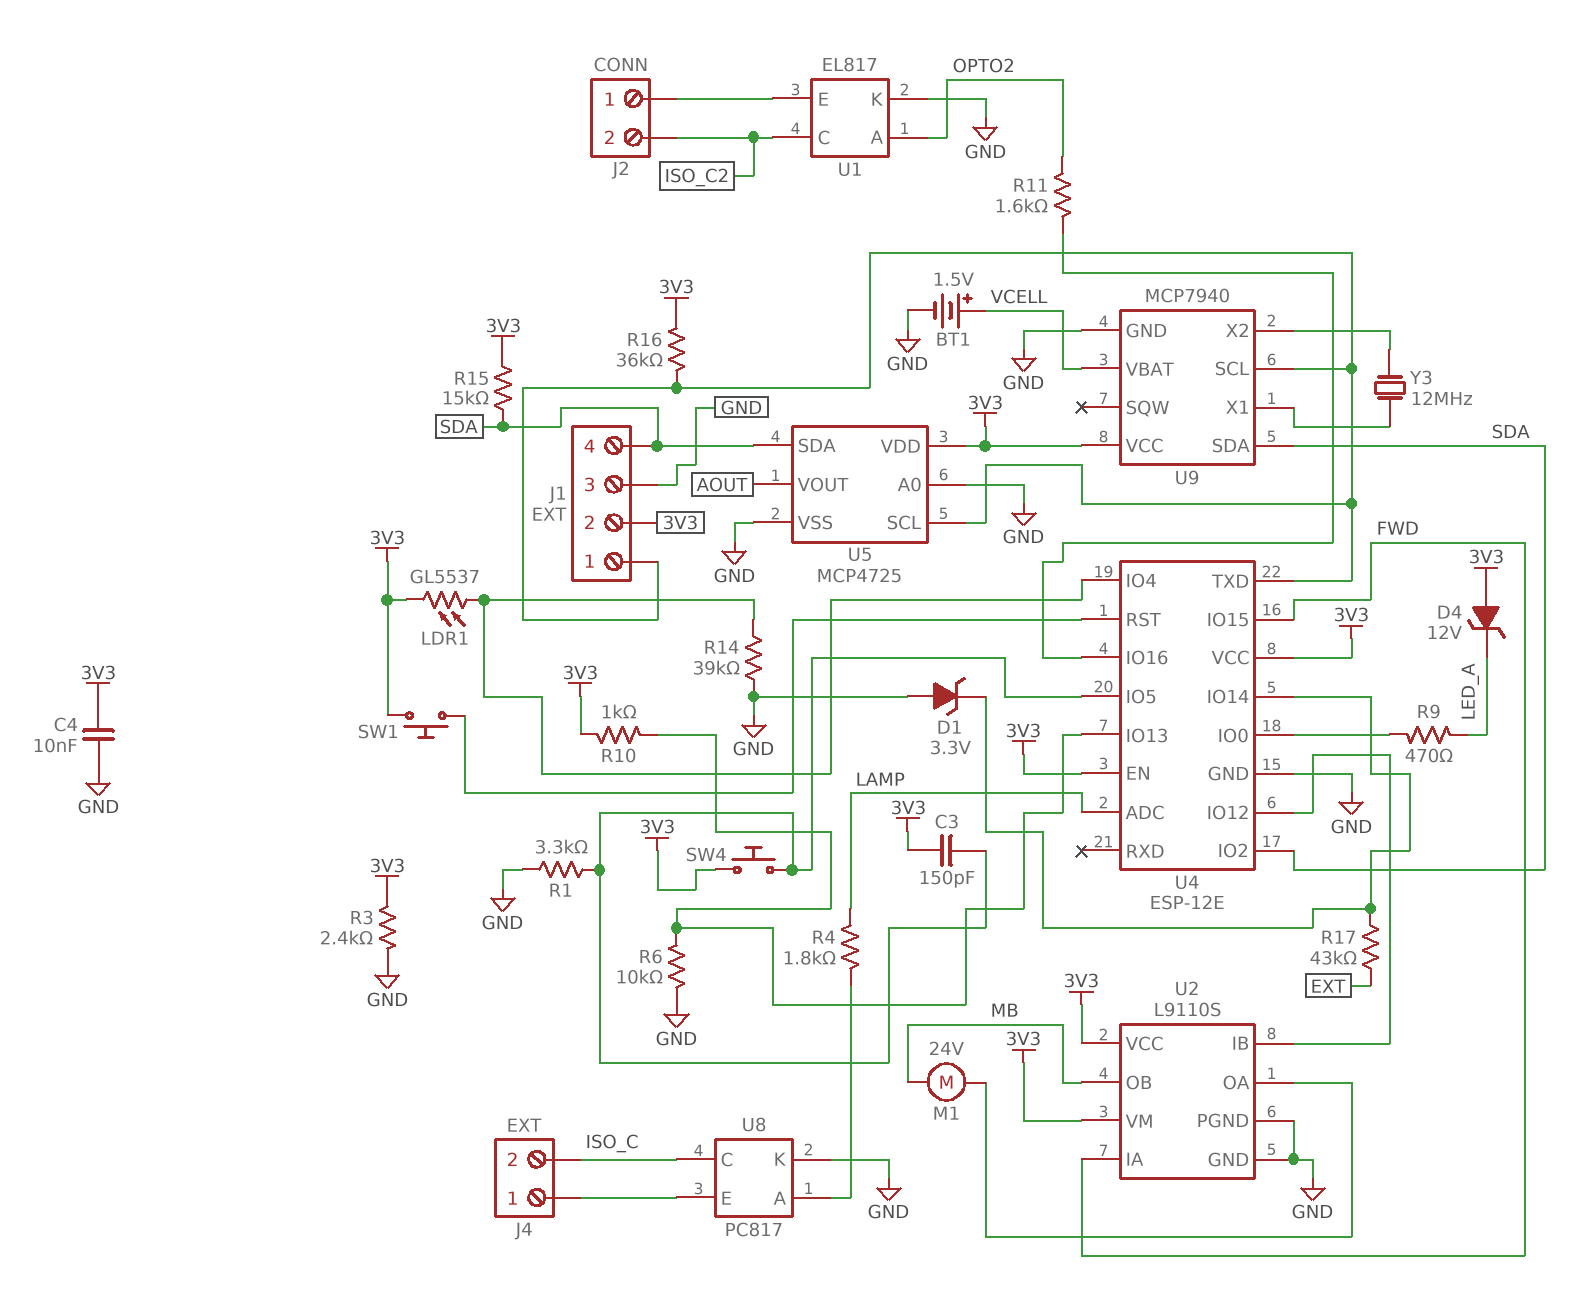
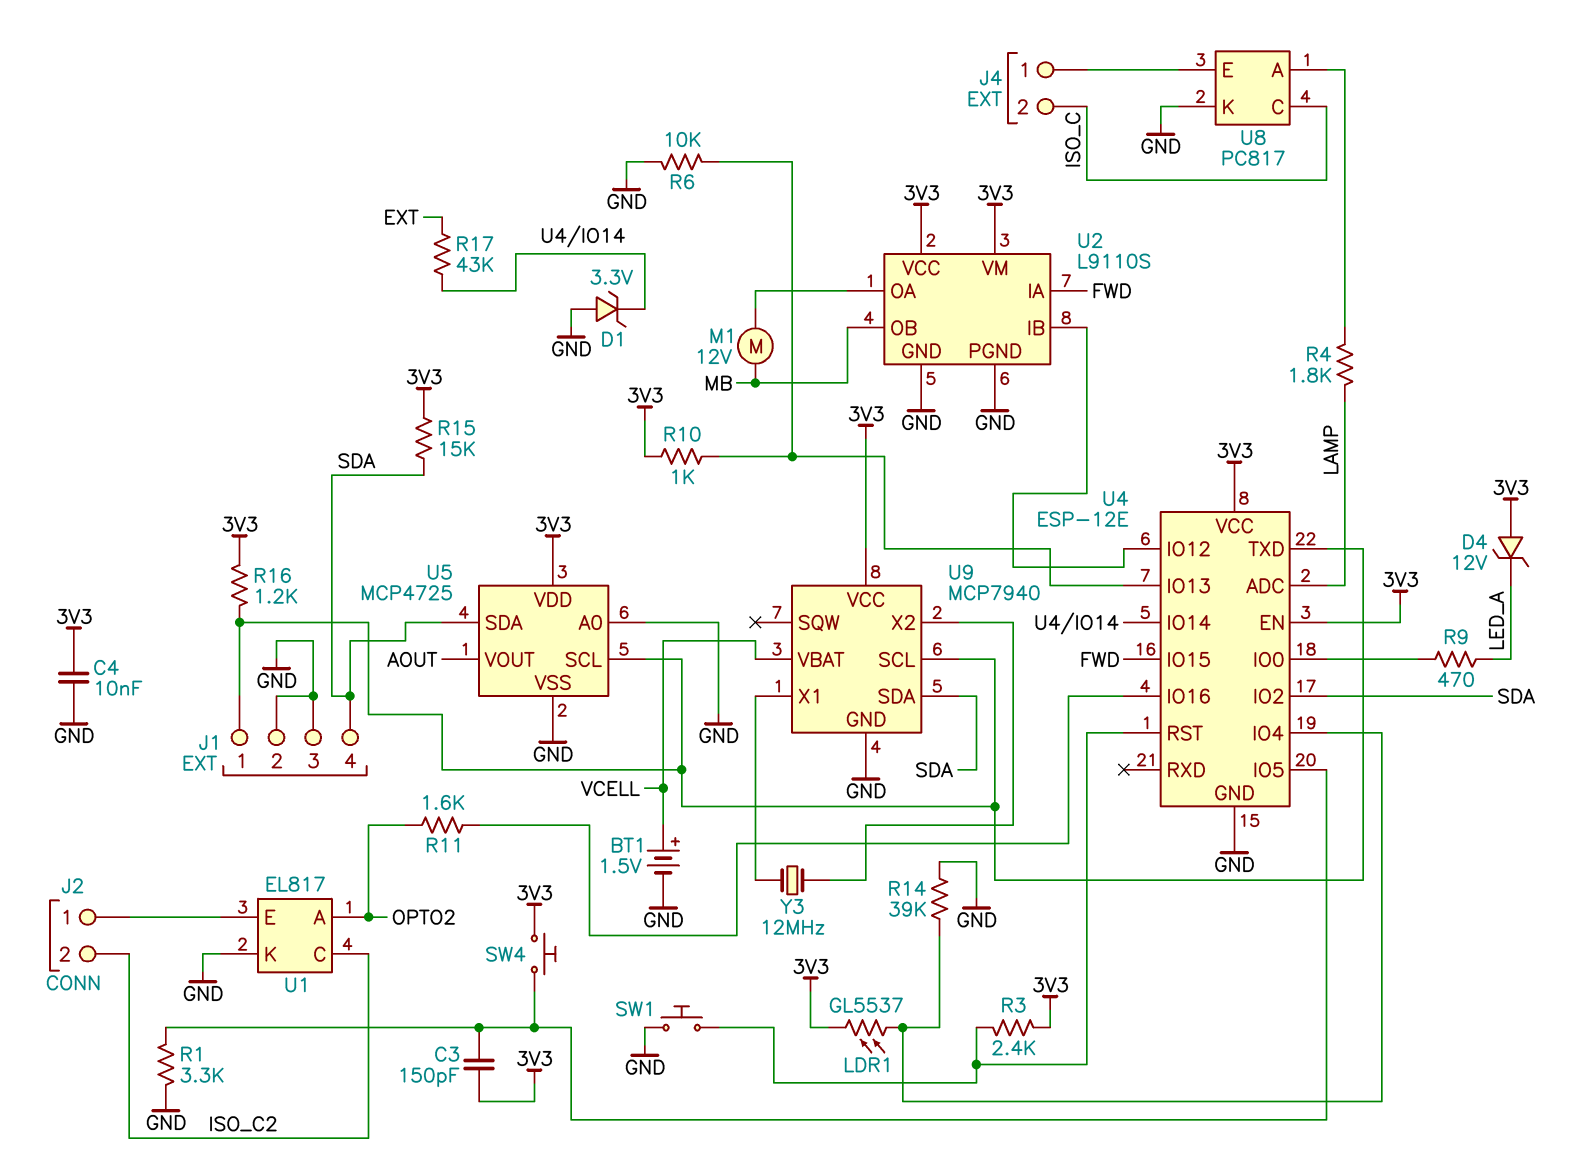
J1 pin 2: 3V3 -> GND
M1: motor 24V (MB, U2/OA) -> motor 12V (MB, U2/OA)
R3: 2.4k (3V3, GND) -> 2.4k (3V3, U4/RST)
R16: 36k (3V3, J1/1) -> 1.2k (3V3, J1/1)
SW1: button (3V3, U4/RST) -> button (GND, U4/RST)

